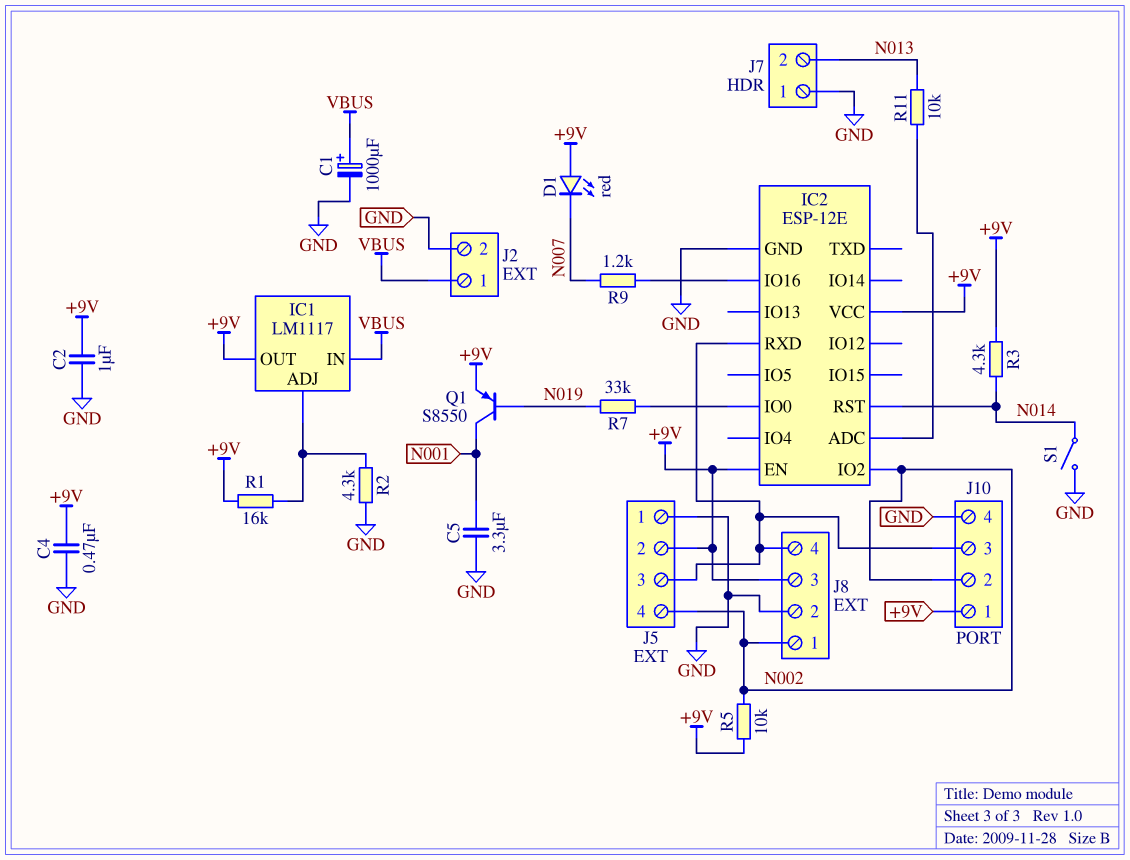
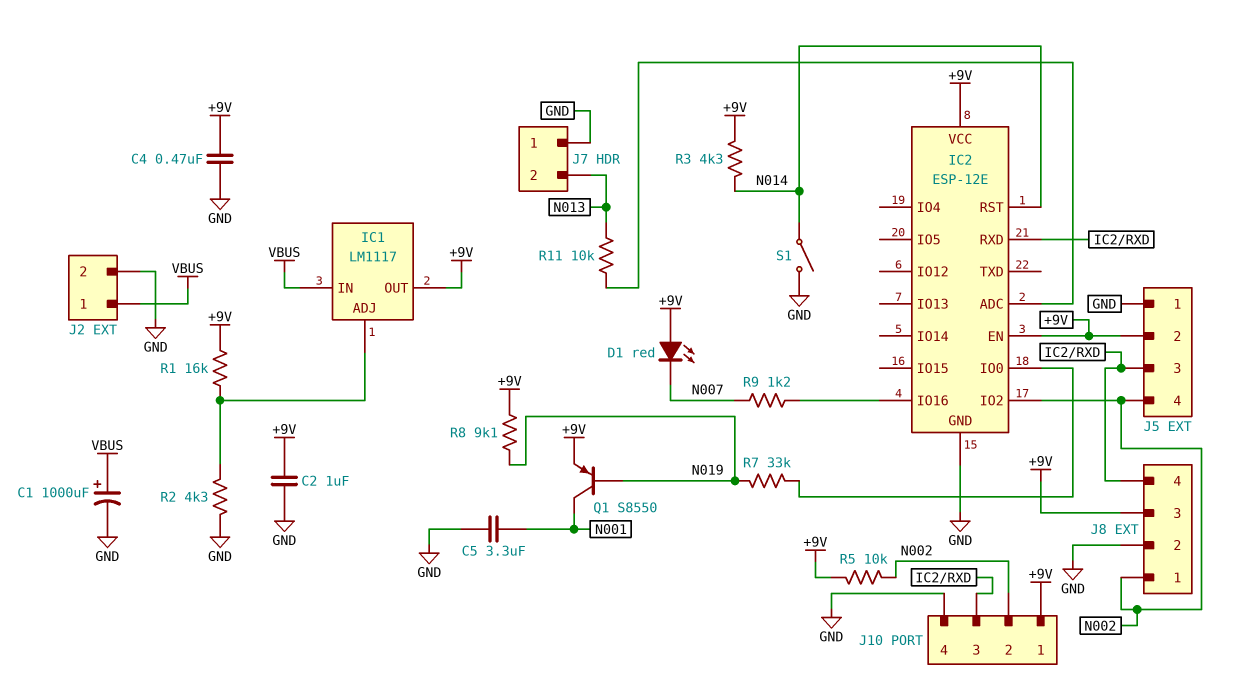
R8: none -> 9.1k (+9V, N019)

